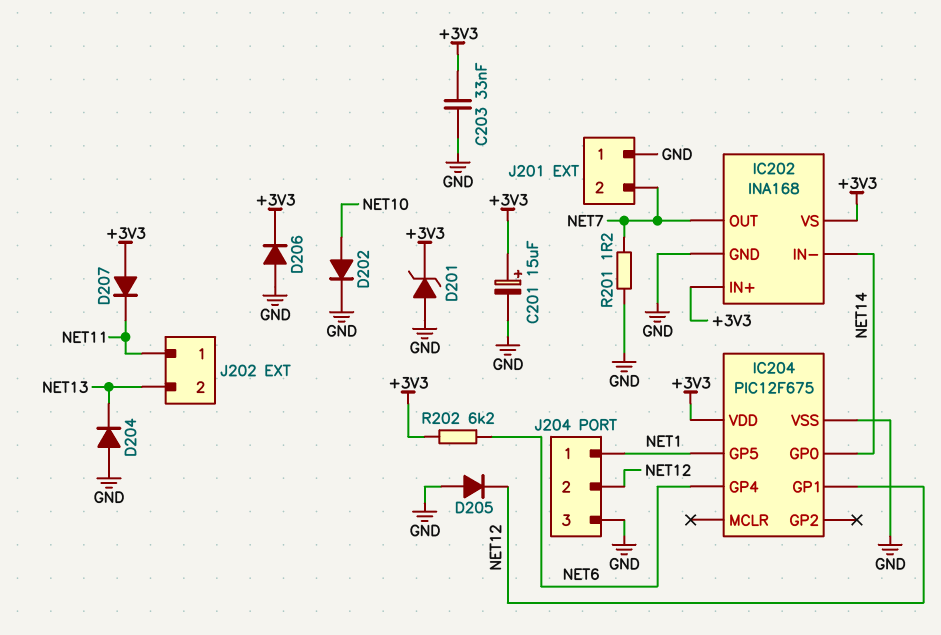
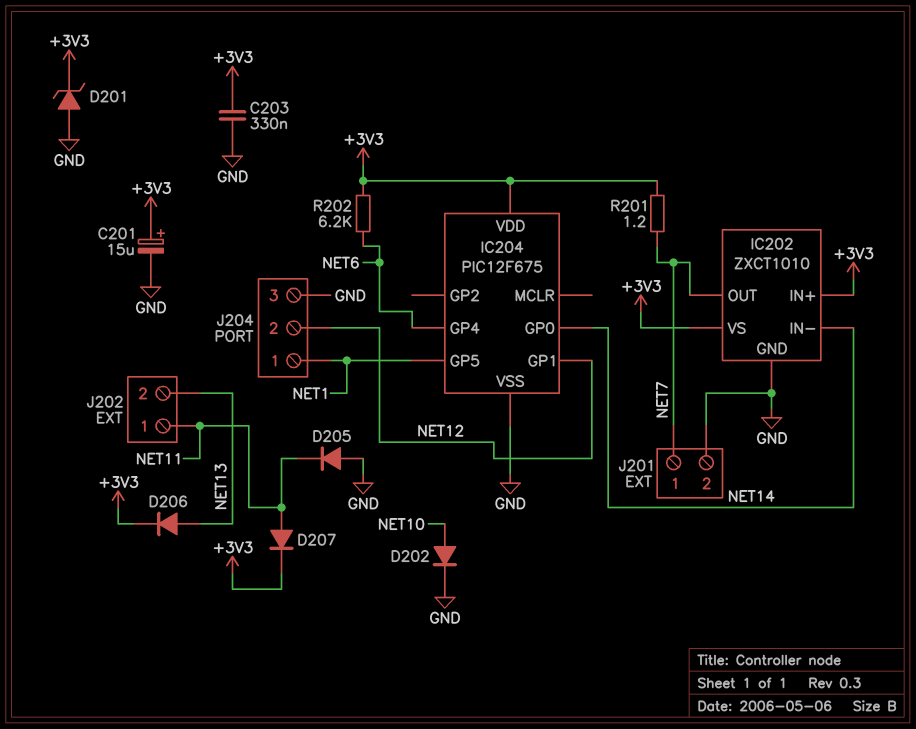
C203: 33nF (+3V3, GND) -> 330nF (+3V3, GND)
D204: diode (A GND, K NET13) -> none
D205: diode (A GND, K NET12) -> diode (A GND, K NET11)
D206: diode (A GND, K +3V3) -> diode (A NET13, K +3V3)
D207: diode (A +3V3, K NET11) -> diode (A NET11, K +3V3)
IC202: INA168 -> ZXCT1010
J201 pin 1: GND -> NET7
J201 pin 2: NET7 -> GND
R201: 1.2 (GND, NET7) -> 1.2 (+3V3, NET7)

